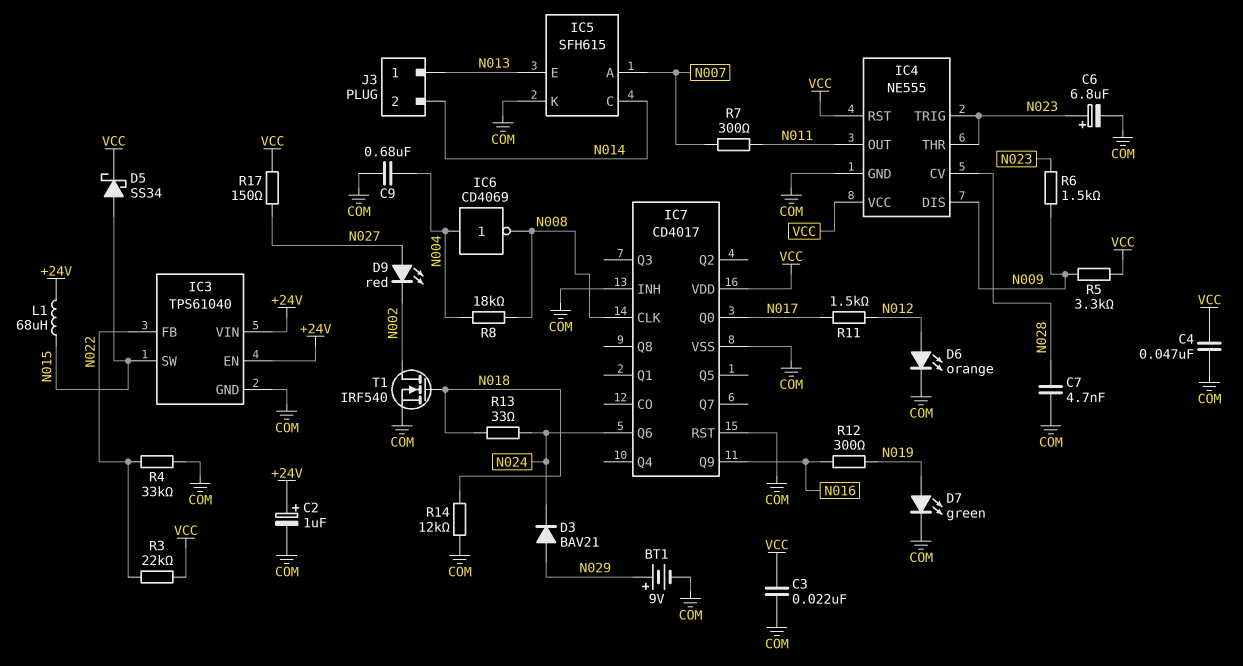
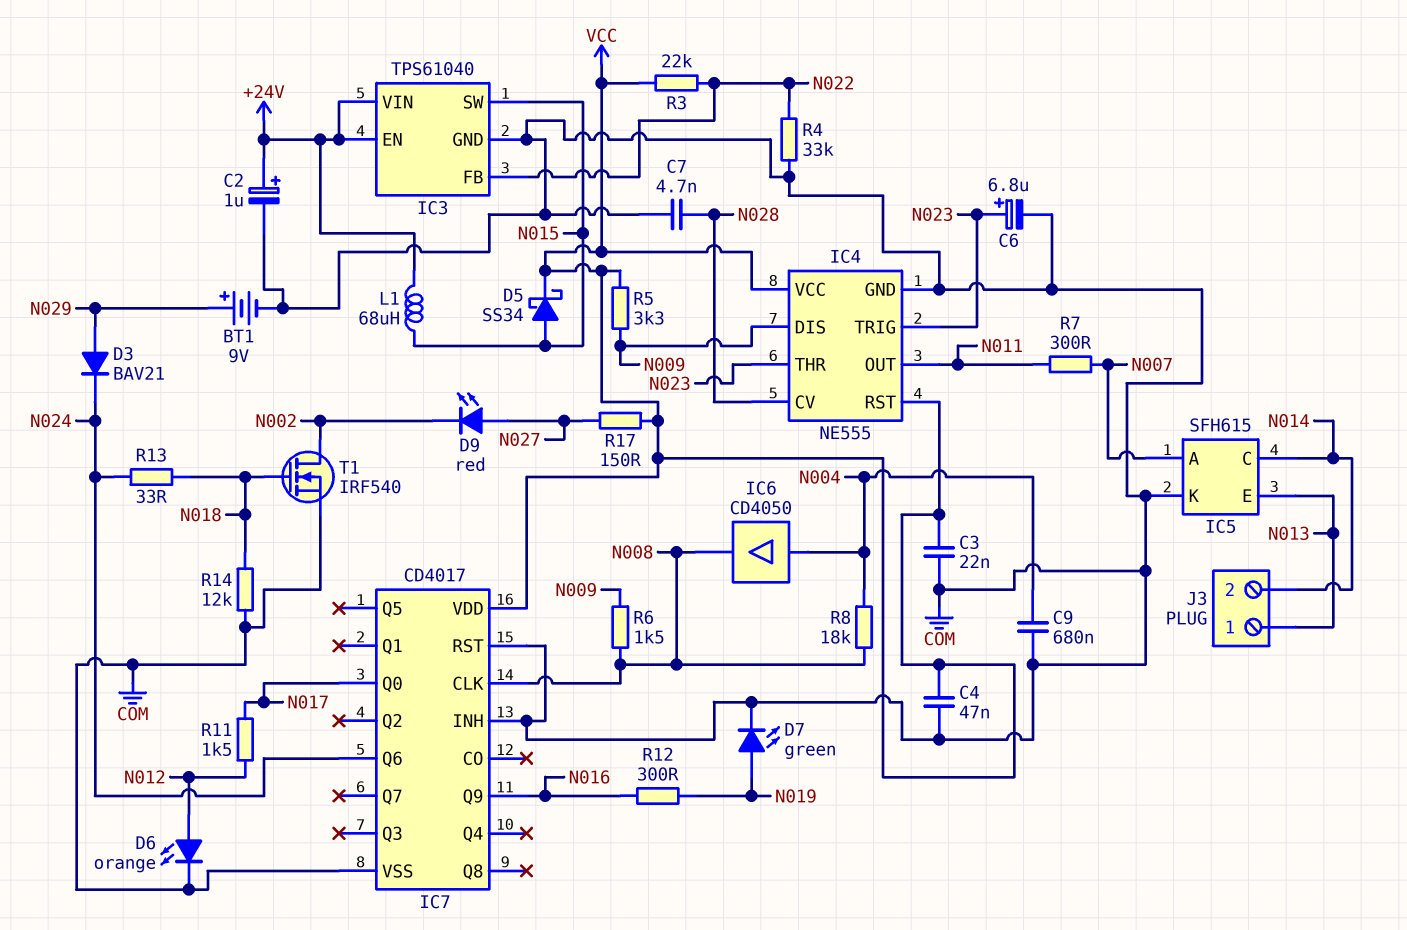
IC6: NOT CD4069 (in N004, out N008) -> buffer CD4050 (in N004, out N008)
R6: 1.5k (N009, N023) -> 1.5k (N008, N009)

